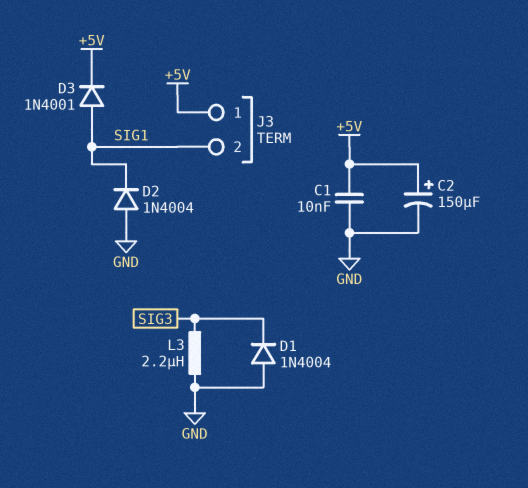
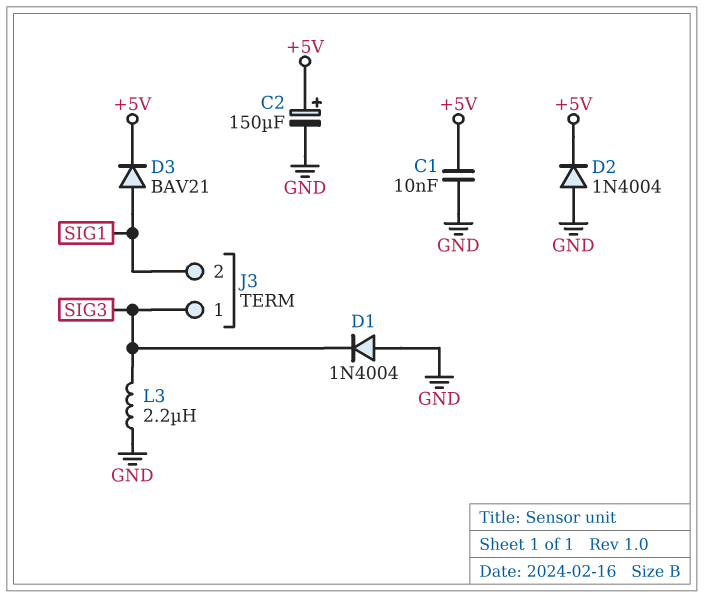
D2: diode 1N4004 (A GND, K SIG1) -> diode 1N4004 (A GND, K +5V)
D3: diode 1N4001 (A SIG1, K +5V) -> diode BAV21 (A SIG1, K +5V)
J3 pin 1: +5V -> SIG3

